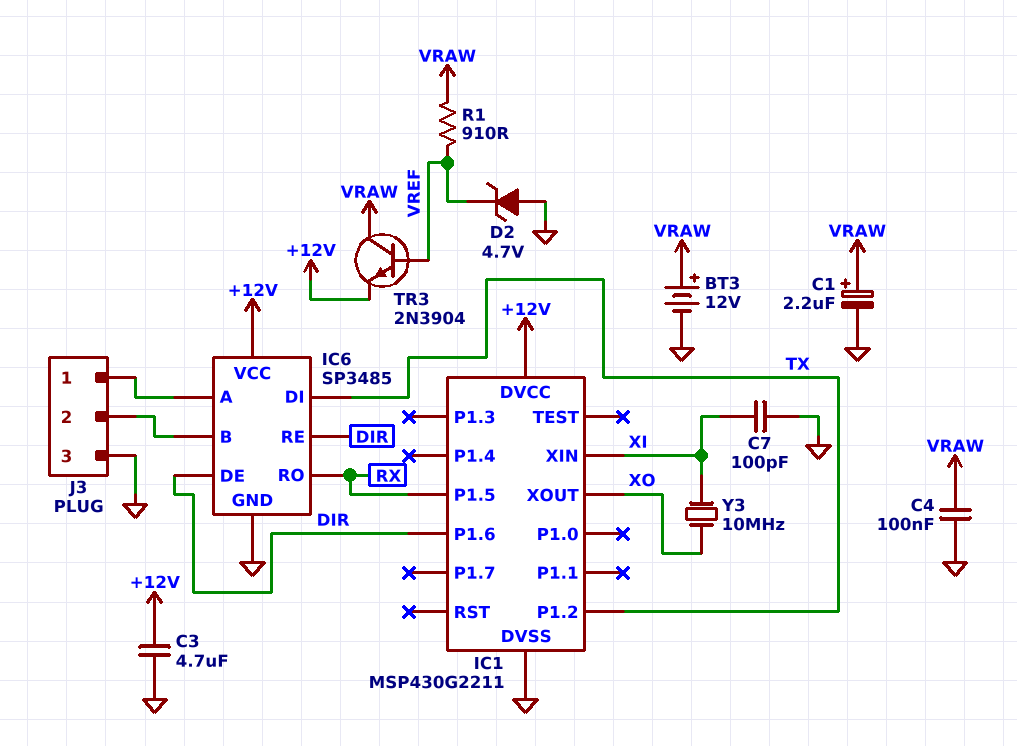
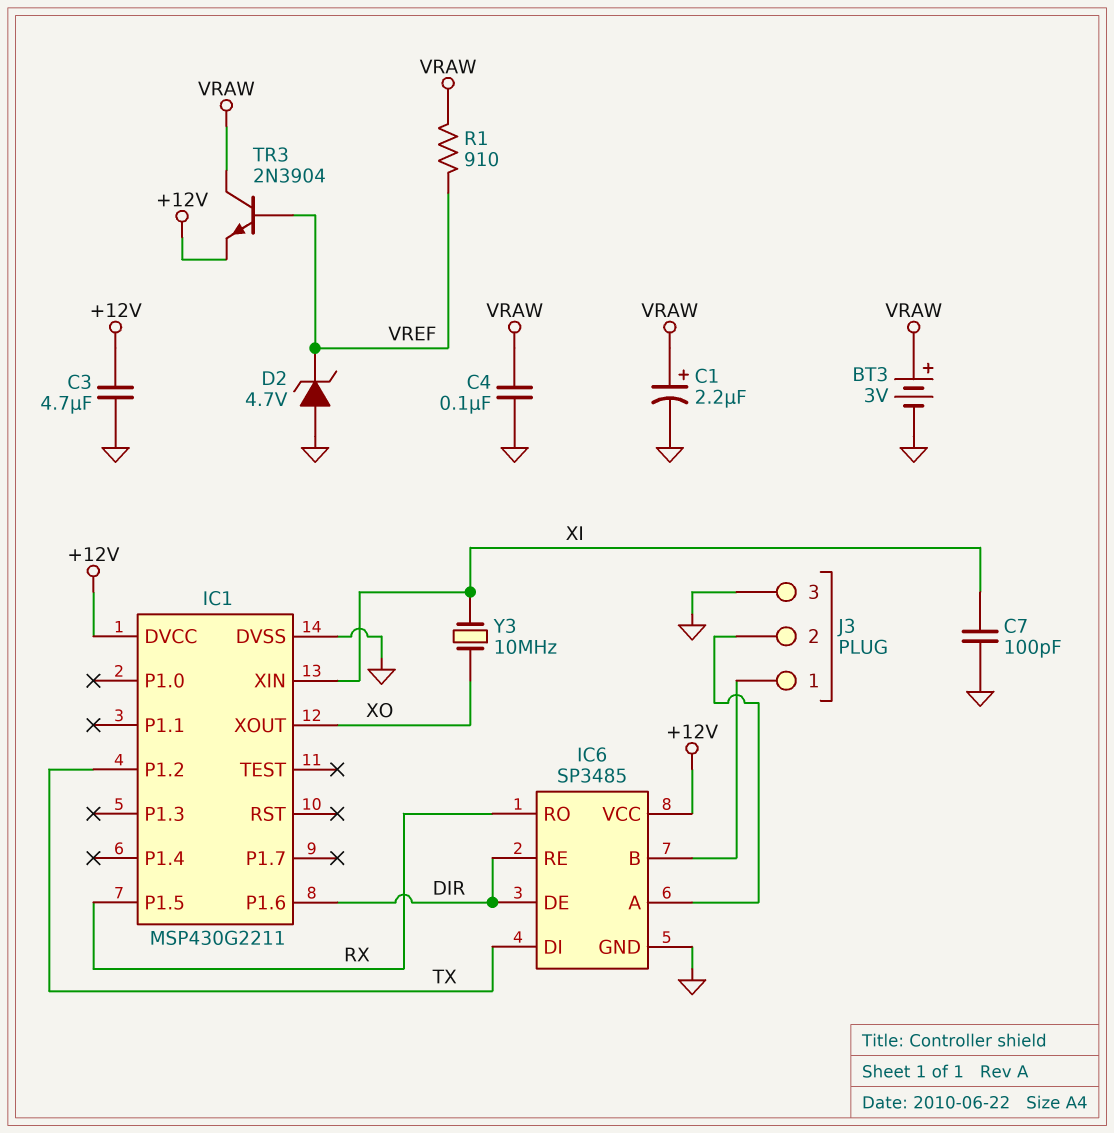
BT3: 12V (plus VRAW, minus GND) -> 3V (plus VRAW, minus GND)
J3 pin 1: IC6/A -> IC6/B
J3 pin 2: IC6/B -> IC6/A

